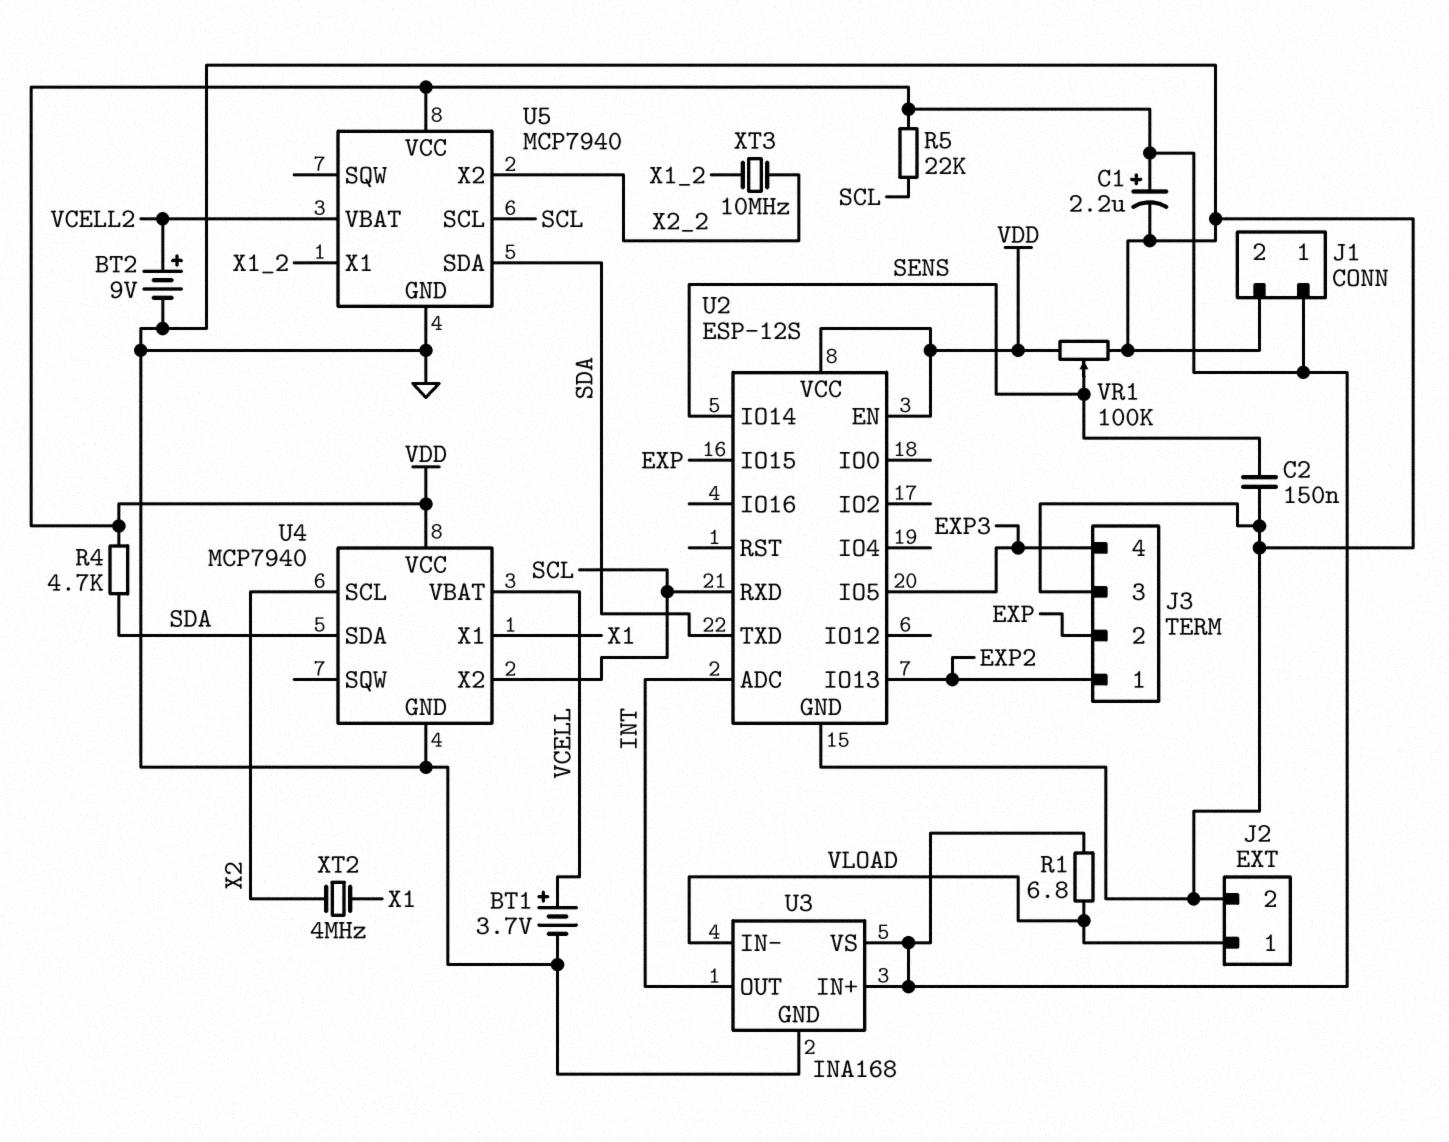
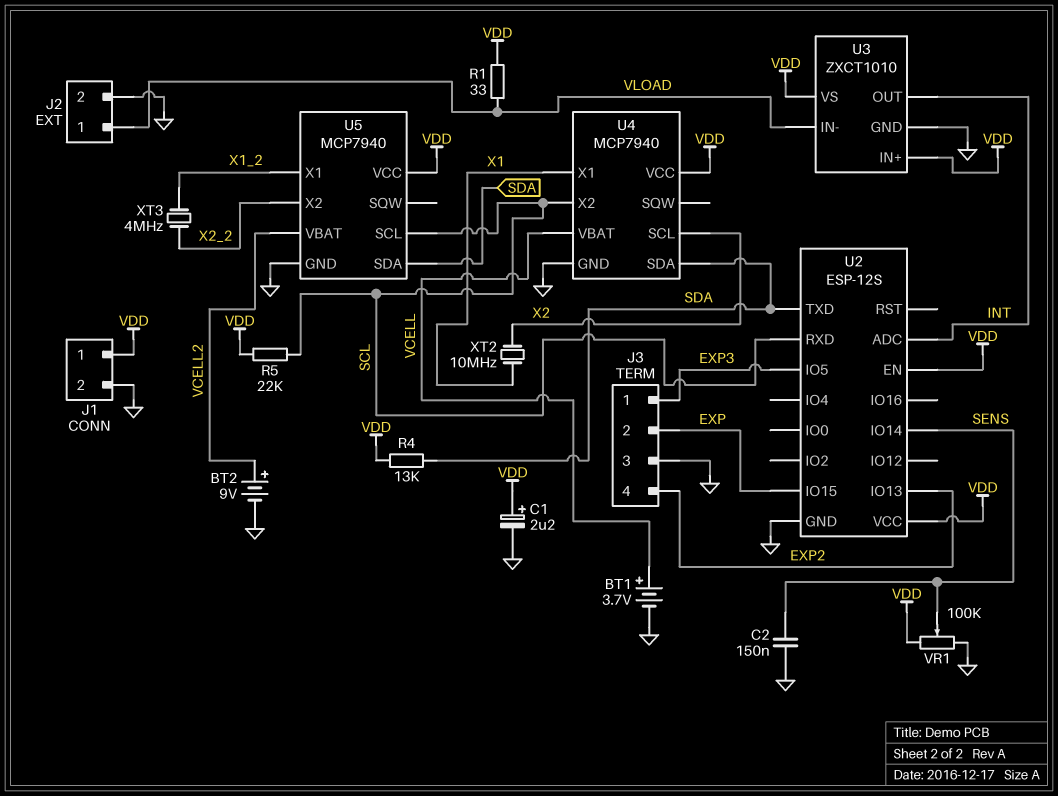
J3 pin 1: EXP2 -> EXP3
J3 pin 4: EXP3 -> EXP2
R1: 6.8 (VDD, VLOAD) -> 33 (VDD, VLOAD)
R4: 4.7k (SDA, VDD) -> 13k (SDA, VDD)
U3: INA168 -> ZXCT1010
XT2: 4MHz (X1, X2) -> 10MHz (X1, X2)
XT3: 10MHz (X1_2, X2_2) -> 4MHz (X1_2, X2_2)

